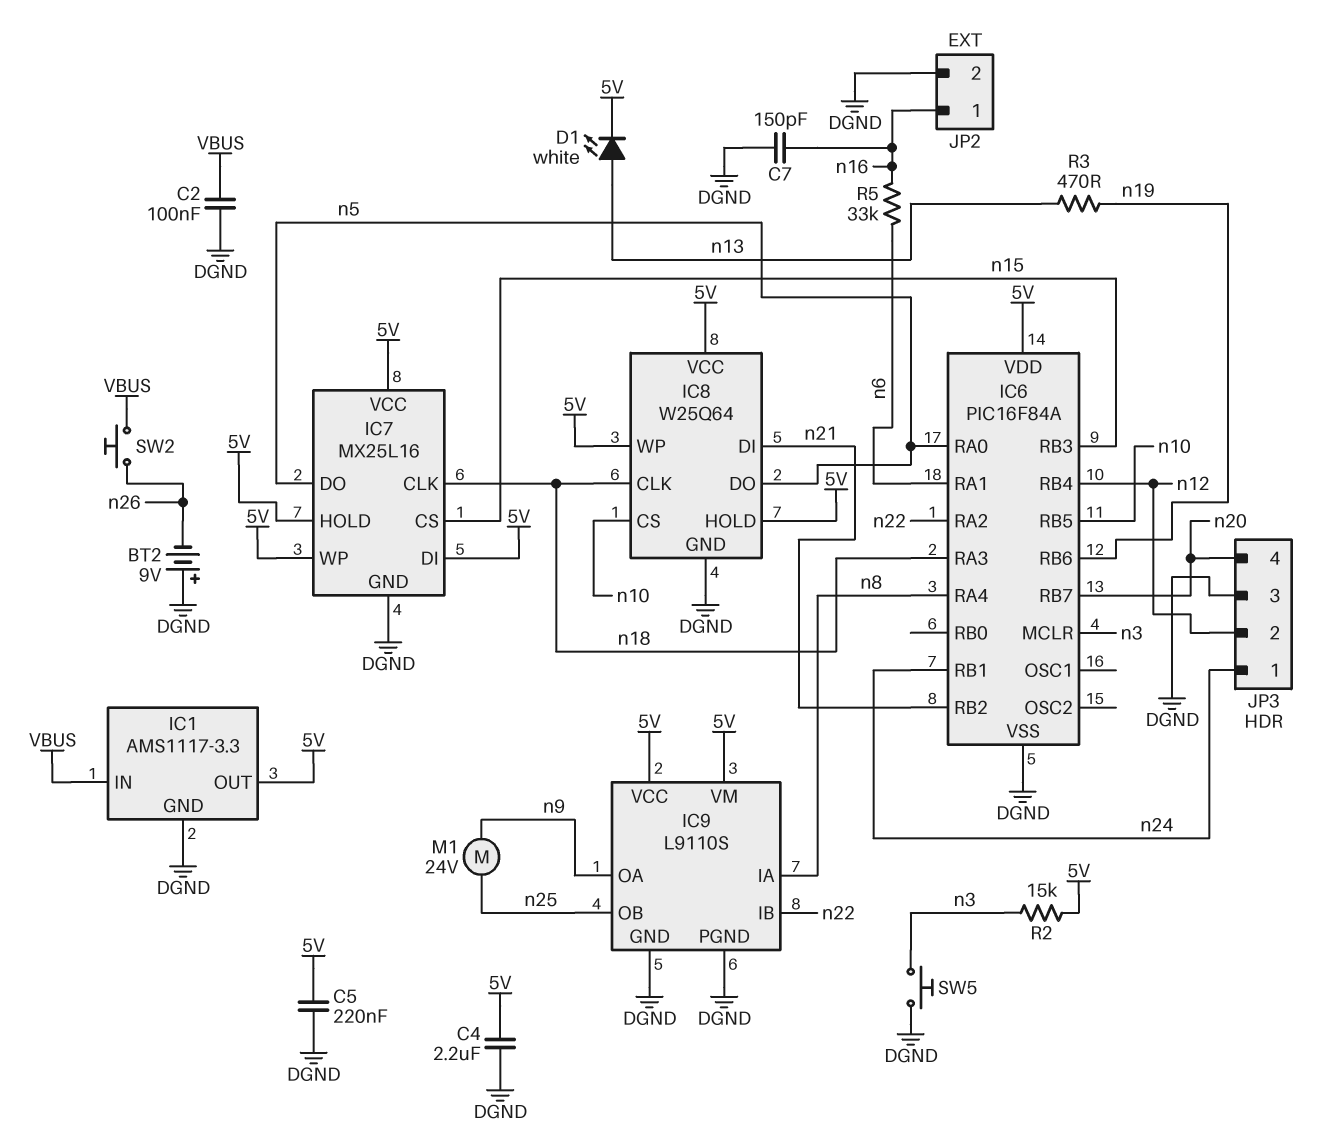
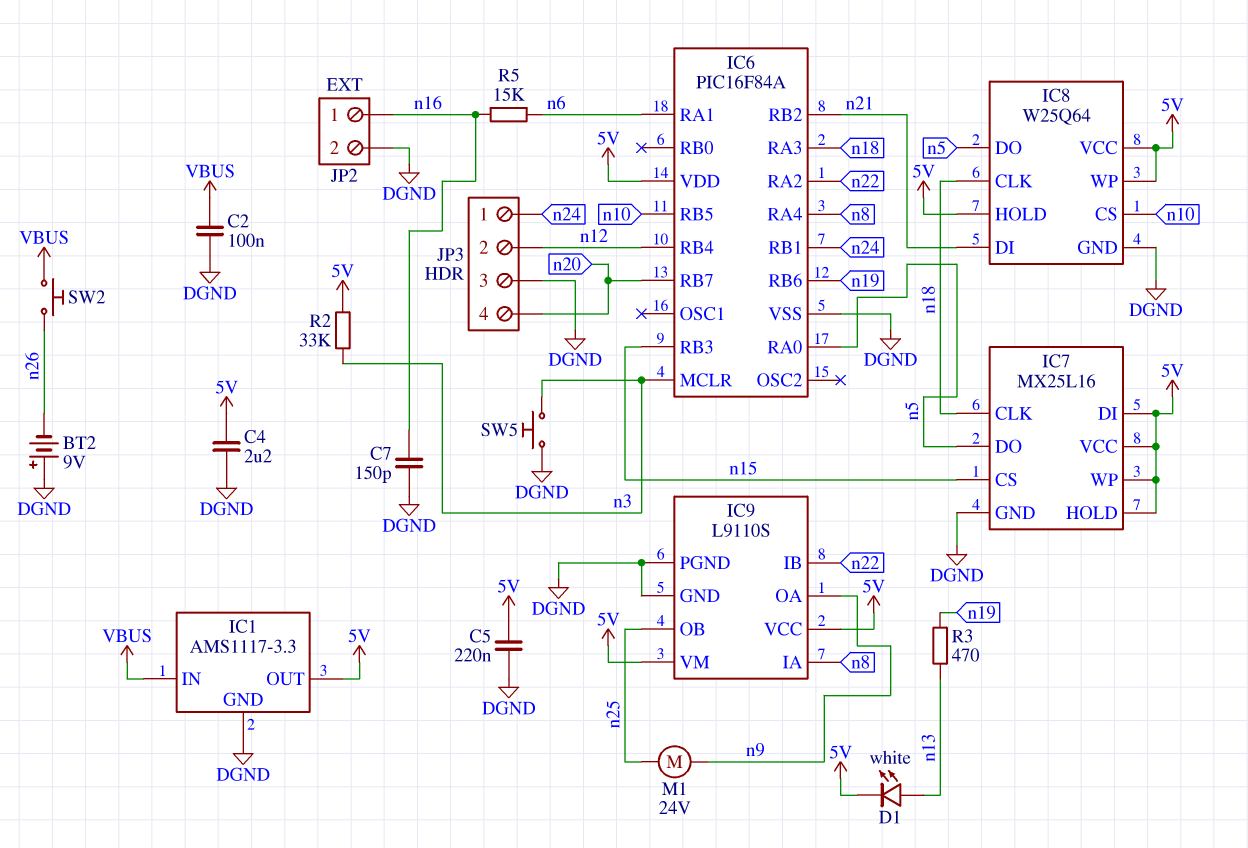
R2: 15k (5V, n3) -> 33k (5V, n3)
R5: 33k (n6, n16) -> 15k (n6, n16)

